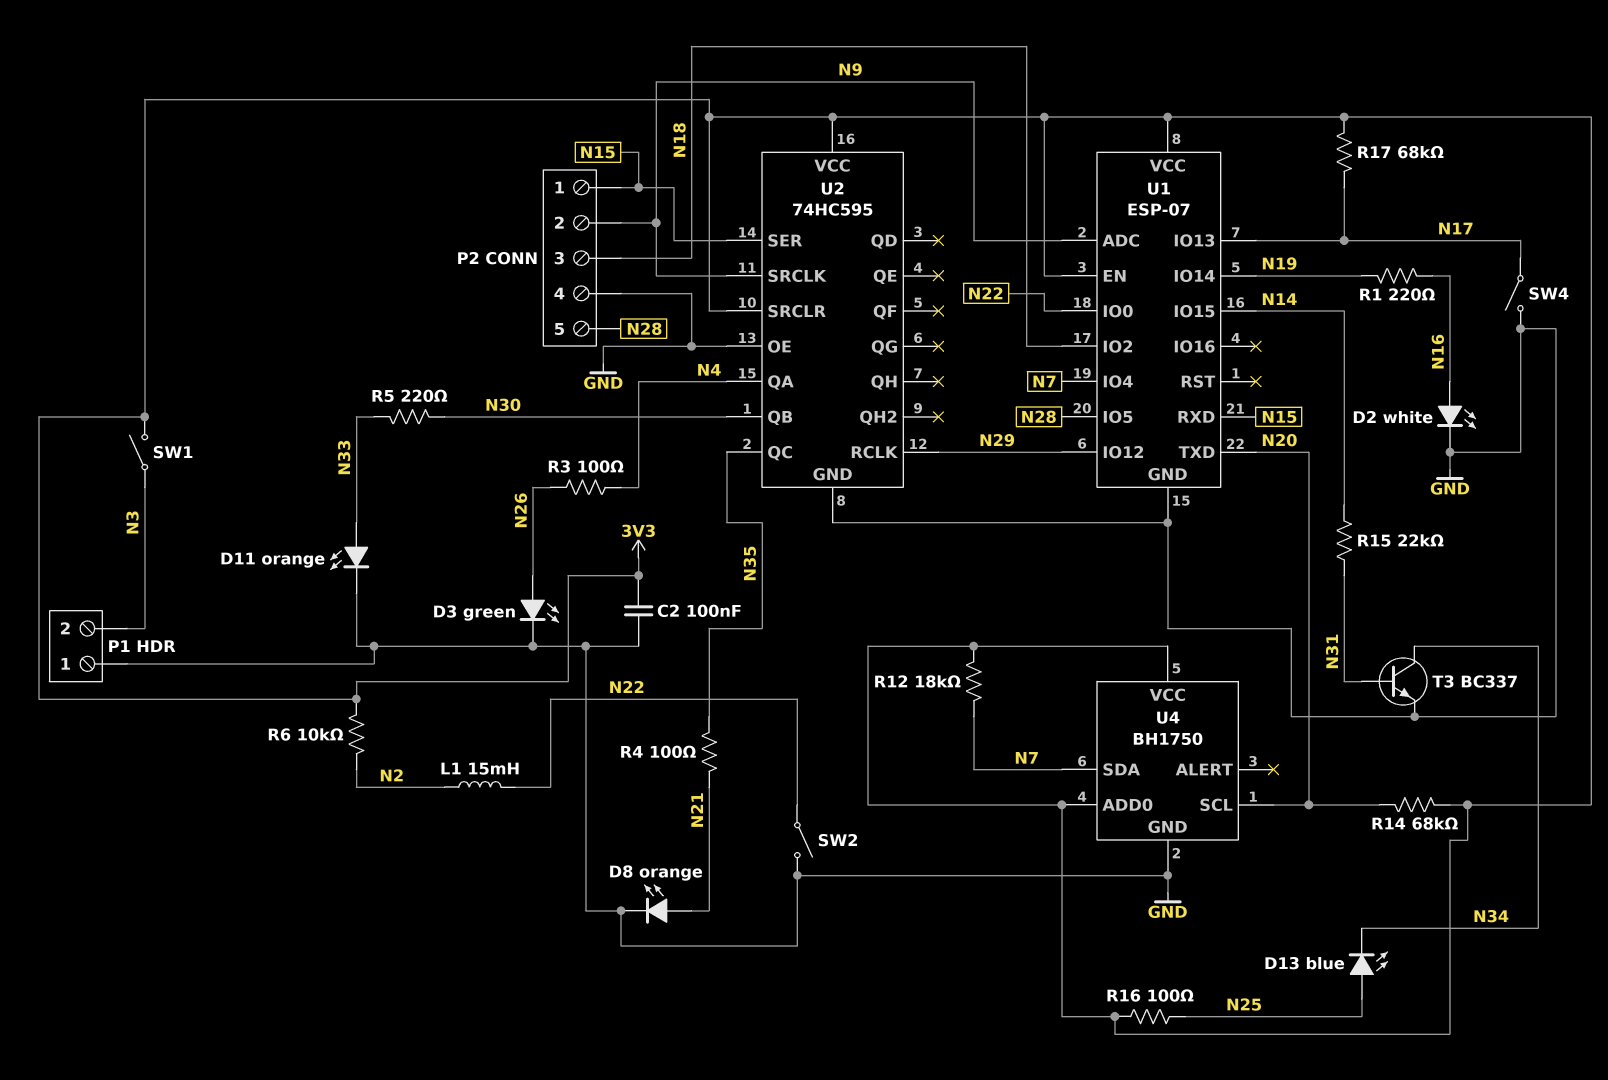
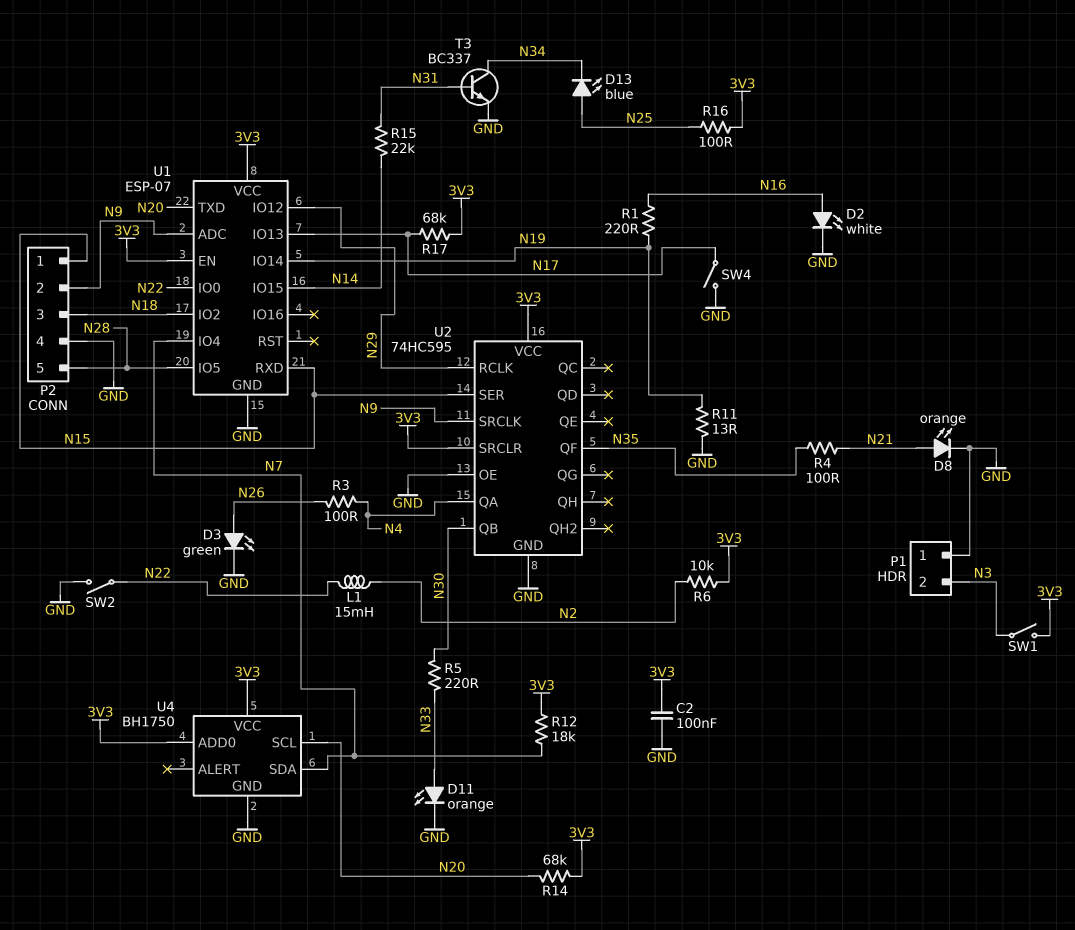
R11: none -> 13 (GND, N19)
U2 pin QC: N35 -> none
U2 pin QF: none -> N35

